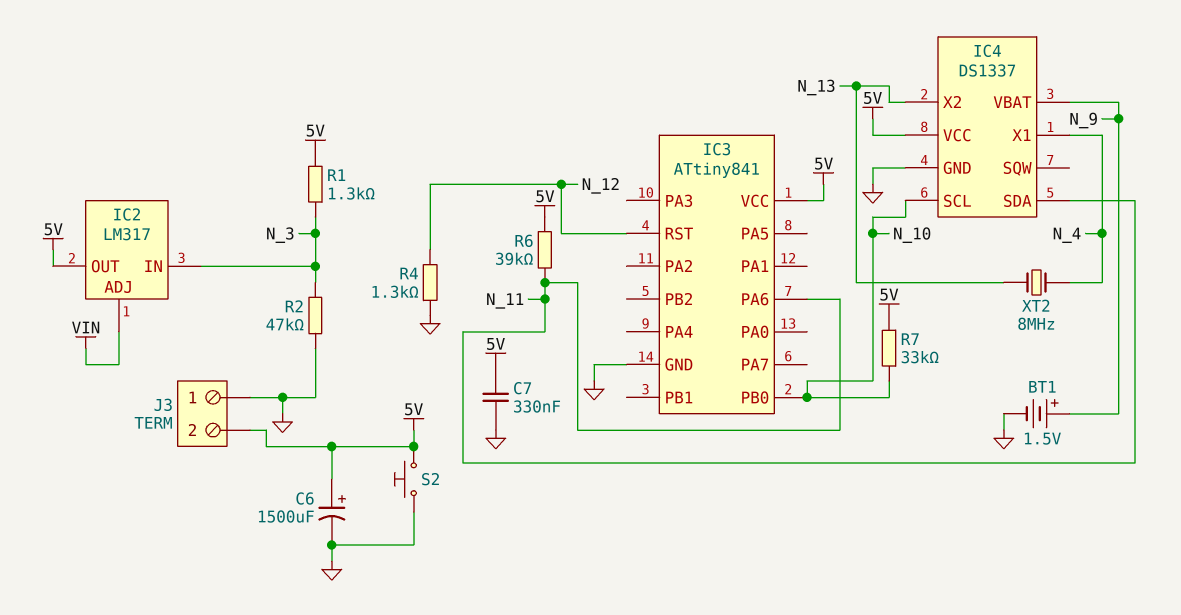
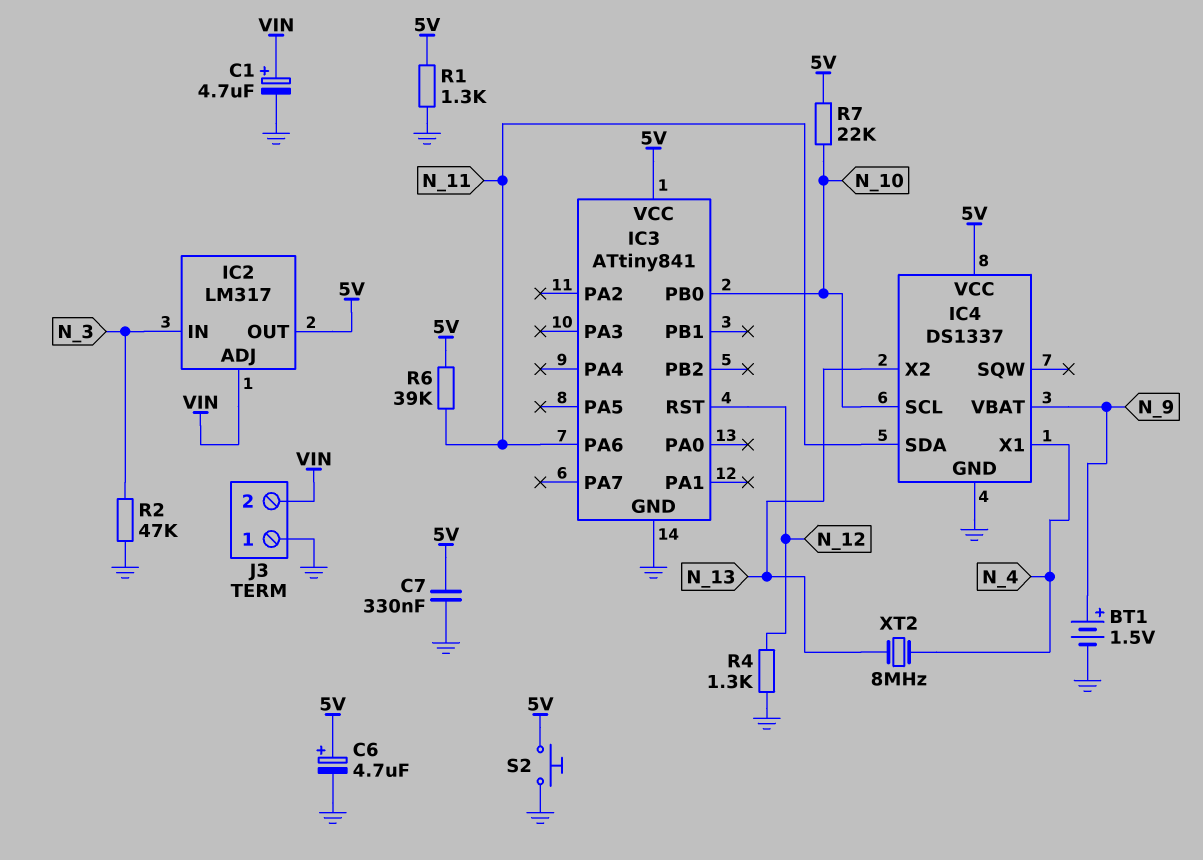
C1: none -> 4.7uF (plus VIN, minus GND)
C6: 1500uF (plus 5V, minus GND) -> 4.7uF (plus 5V, minus GND)
J3 pin 2: 5V -> VIN
R1: 1.3k (5V, N_3) -> 1.3k (5V, GND)
R7: 33k (5V, N_10) -> 22k (5V, N_10)

